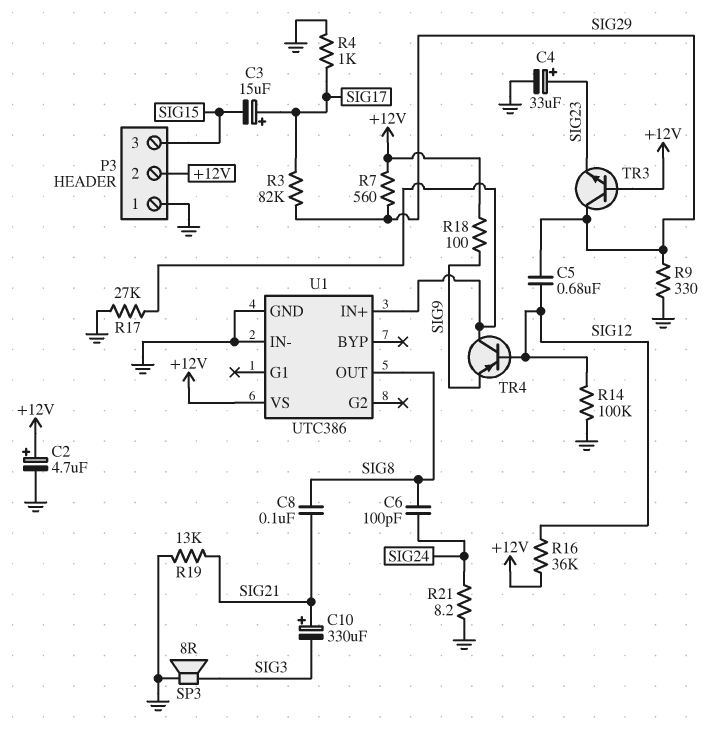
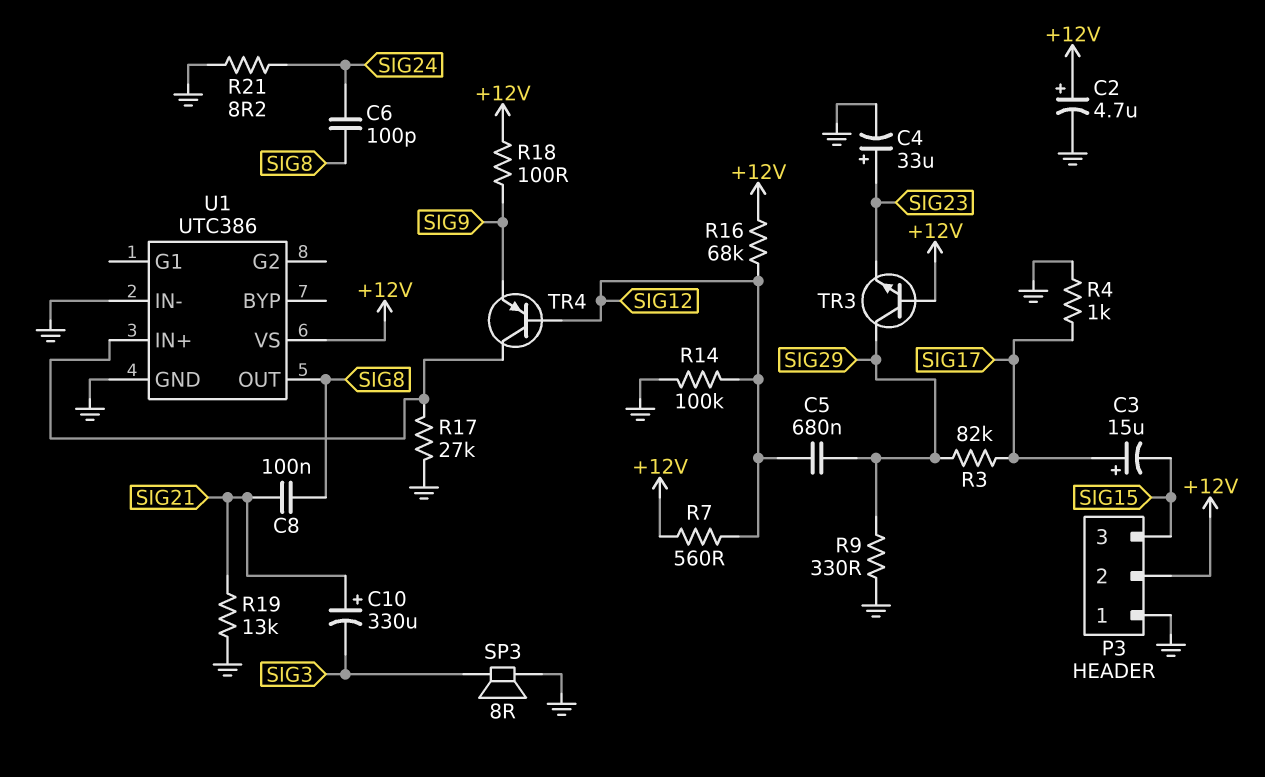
R7: 560 (+12V, SIG29) -> 560 (+12V, SIG12)
R16: 36k (+12V, SIG12) -> 68k (+12V, SIG12)

